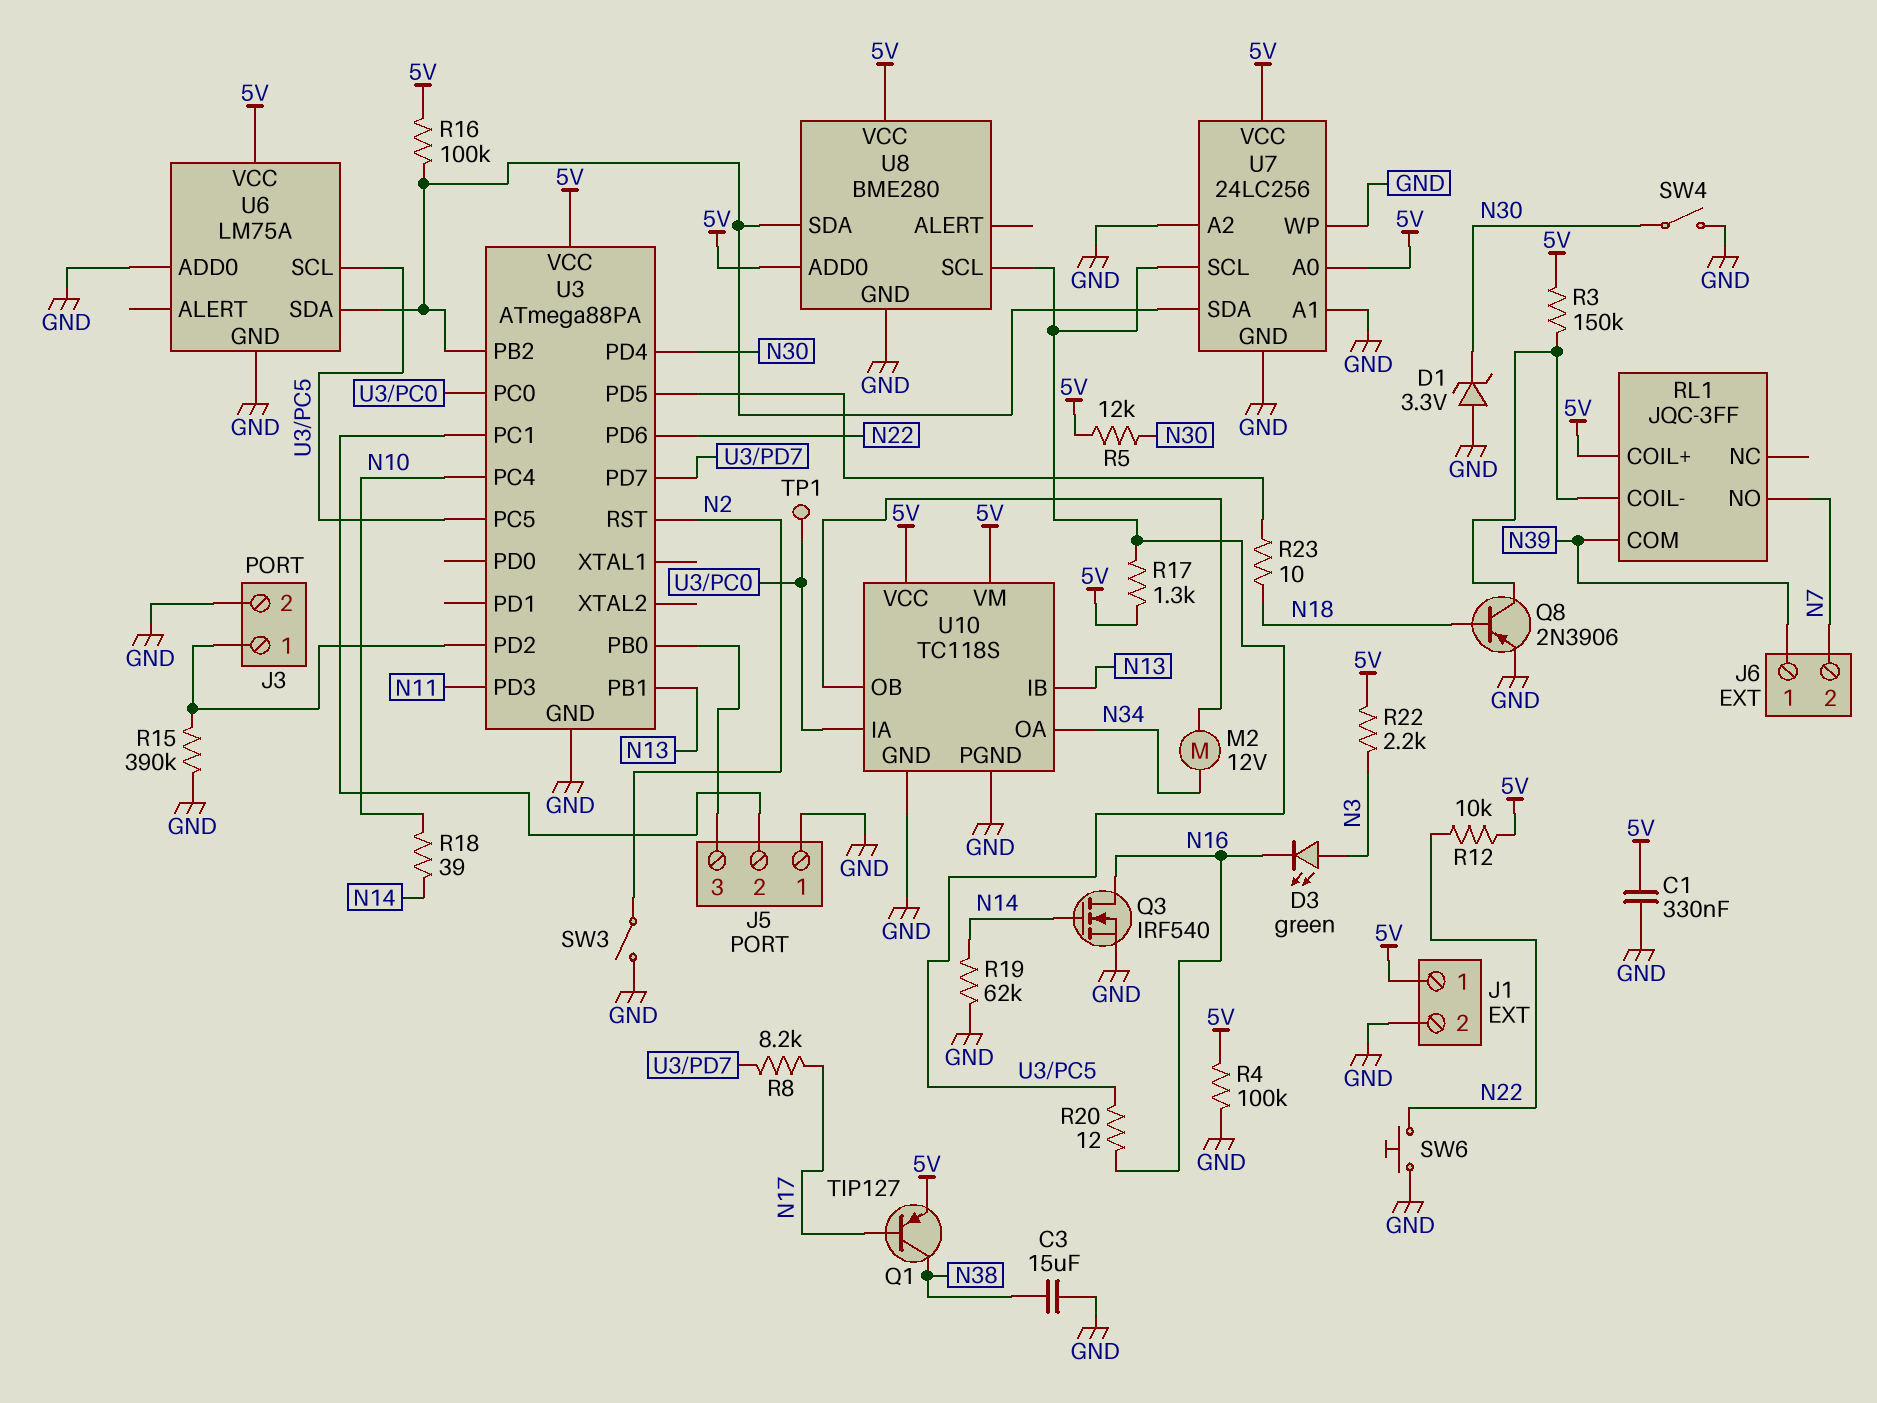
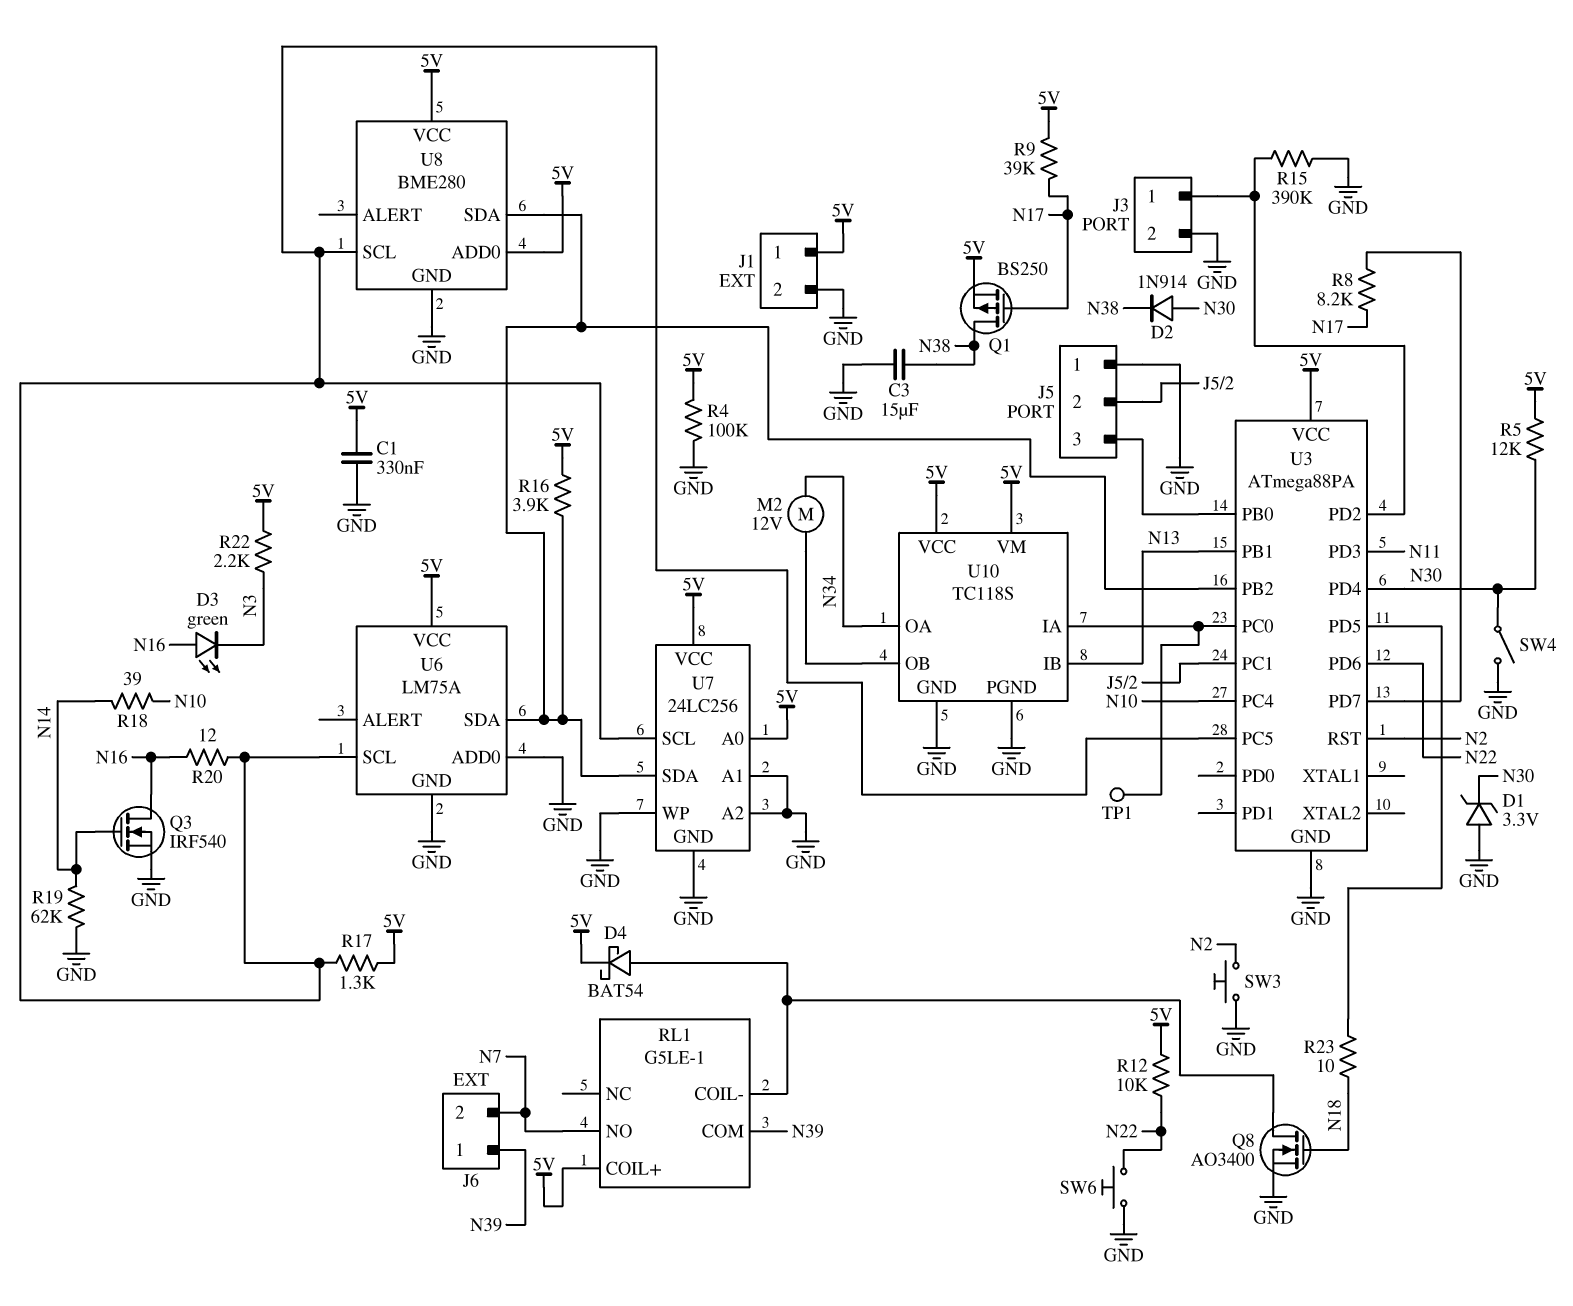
D2: none -> diode 1N914 (A N30, K N38)
D3: LED green (A N3, K N16) -> LED green (A N16, K N3)
D4: none -> schottky BAT54 (A RL1/COIL-, K 5V)
Q1: PNP TIP127 (B N17, C N38, E 5V) -> PMOS BS250 (G N17, D N38, S 5V)
Q8: PNP 2N3906 (B N18, C RL1/COIL-, E GND) -> NMOS AO3400 (G N18, D RL1/COIL-, S GND)
R3: 150k (5V, RL1/COIL-) -> none
R9: none -> 39k (5V, N17)
R16: 100k (5V, U3/PB2) -> 3.9k (5V, U3/PB2)
RL1: JQC-3FF -> G5LE-1
SW3: switch (GND, N2) -> button (GND, N2)

